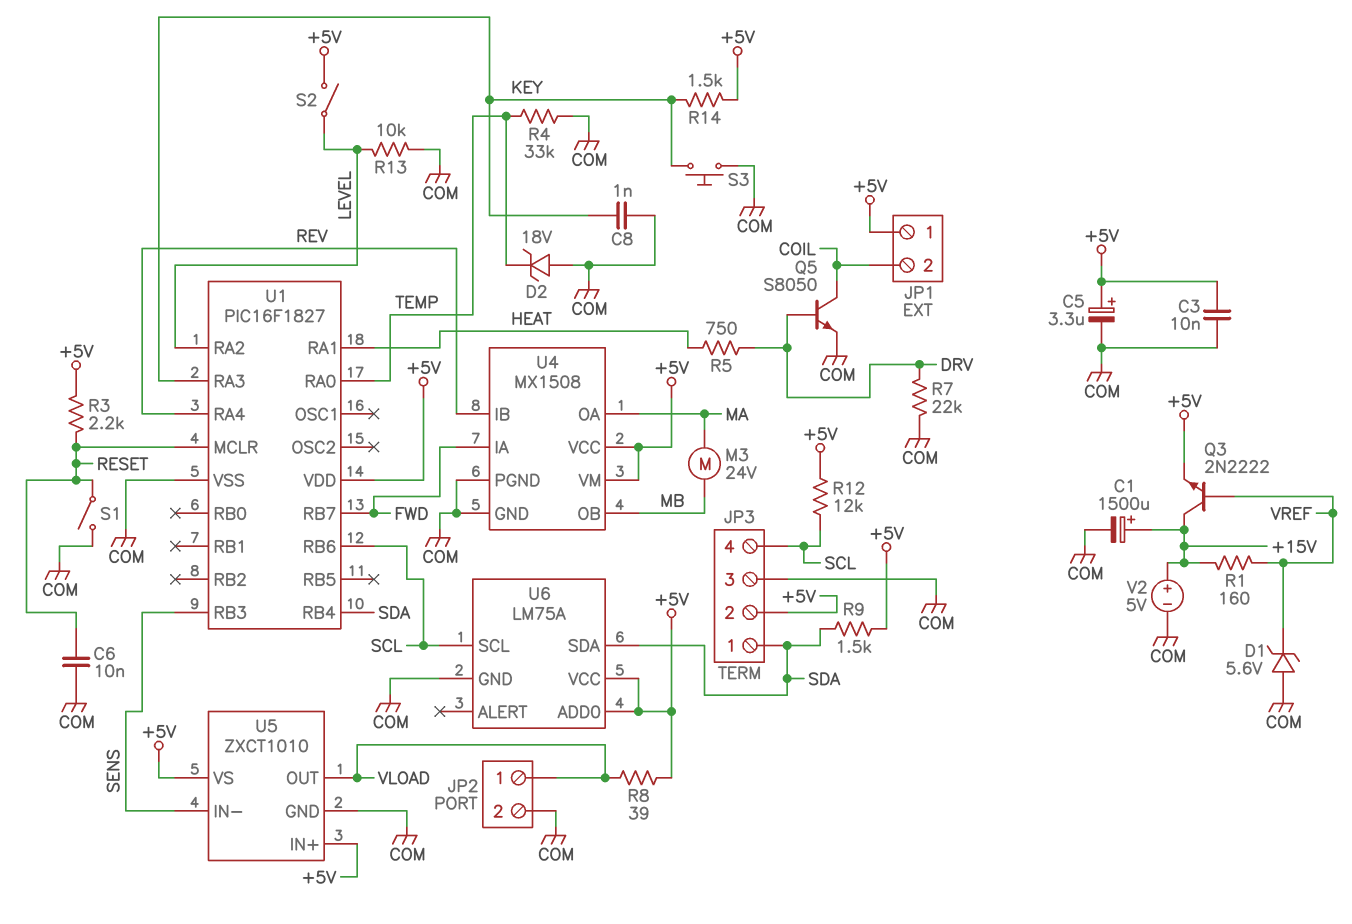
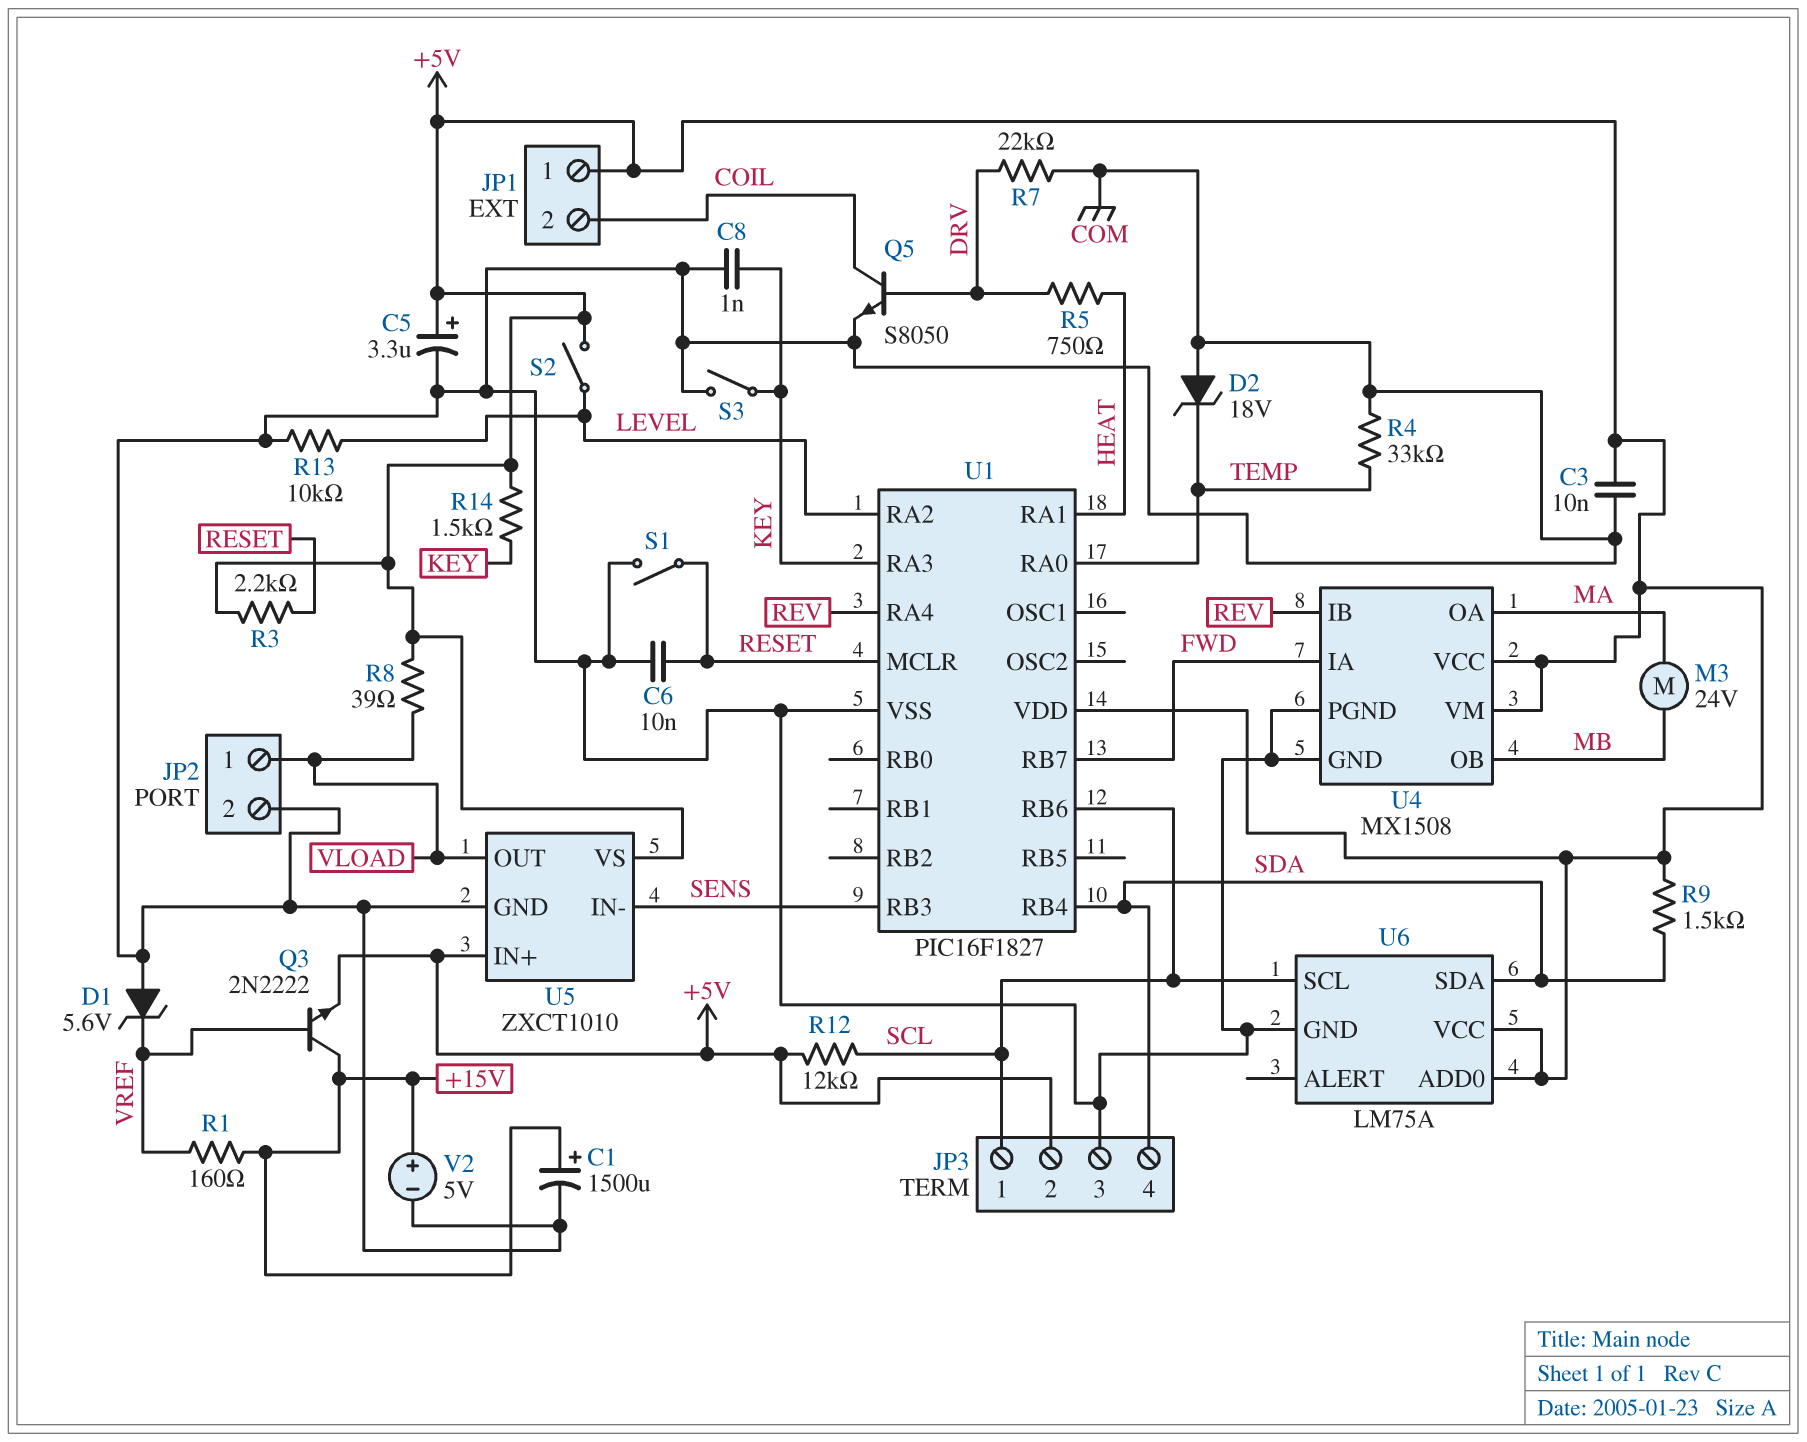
JP3 pin 1: SDA -> SCL
JP3 pin 4: SCL -> SDA
S3: button (COM, KEY) -> switch (COM, KEY)

